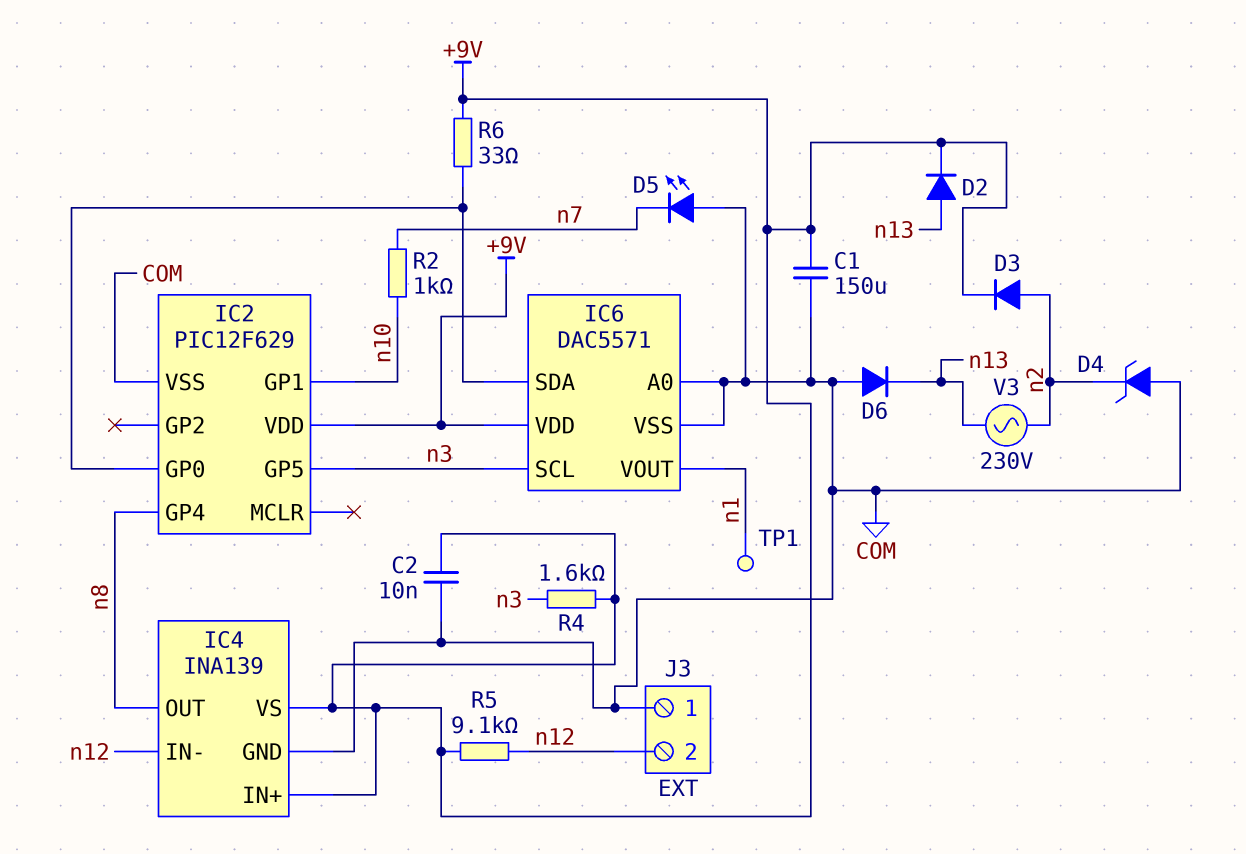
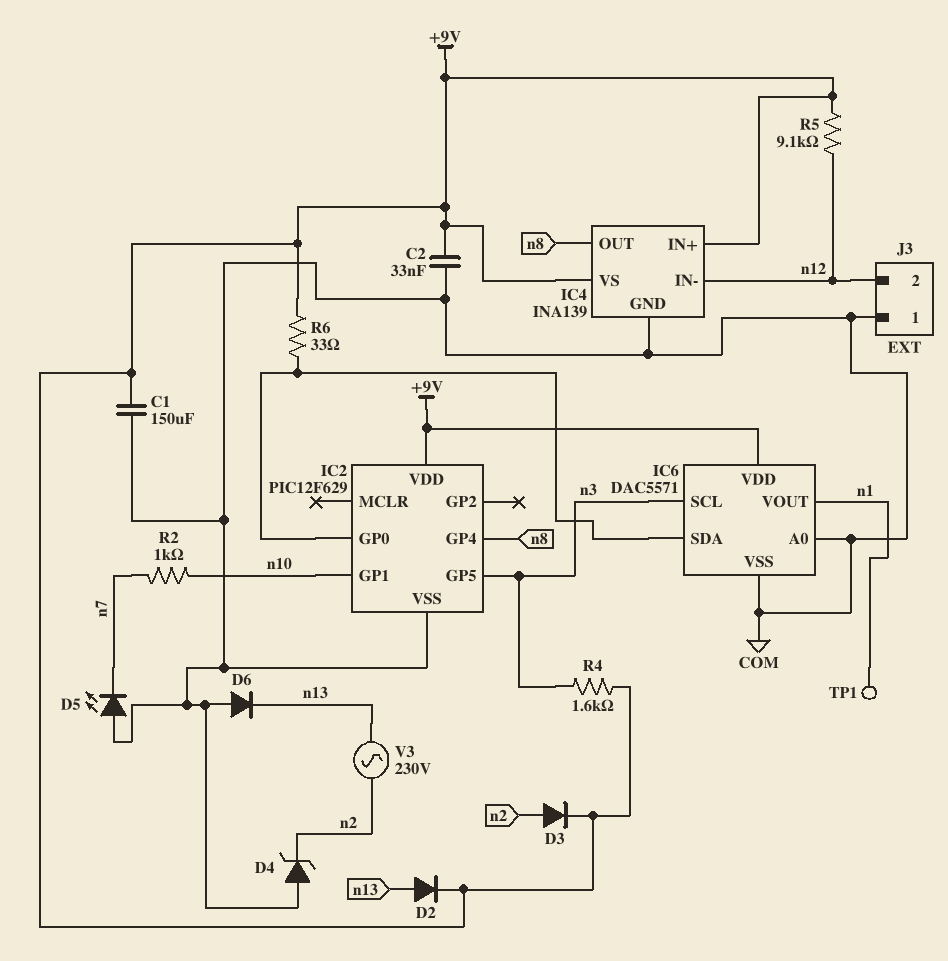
C2: 10nF (+9V, COM) -> 33nF (+9V, COM)

